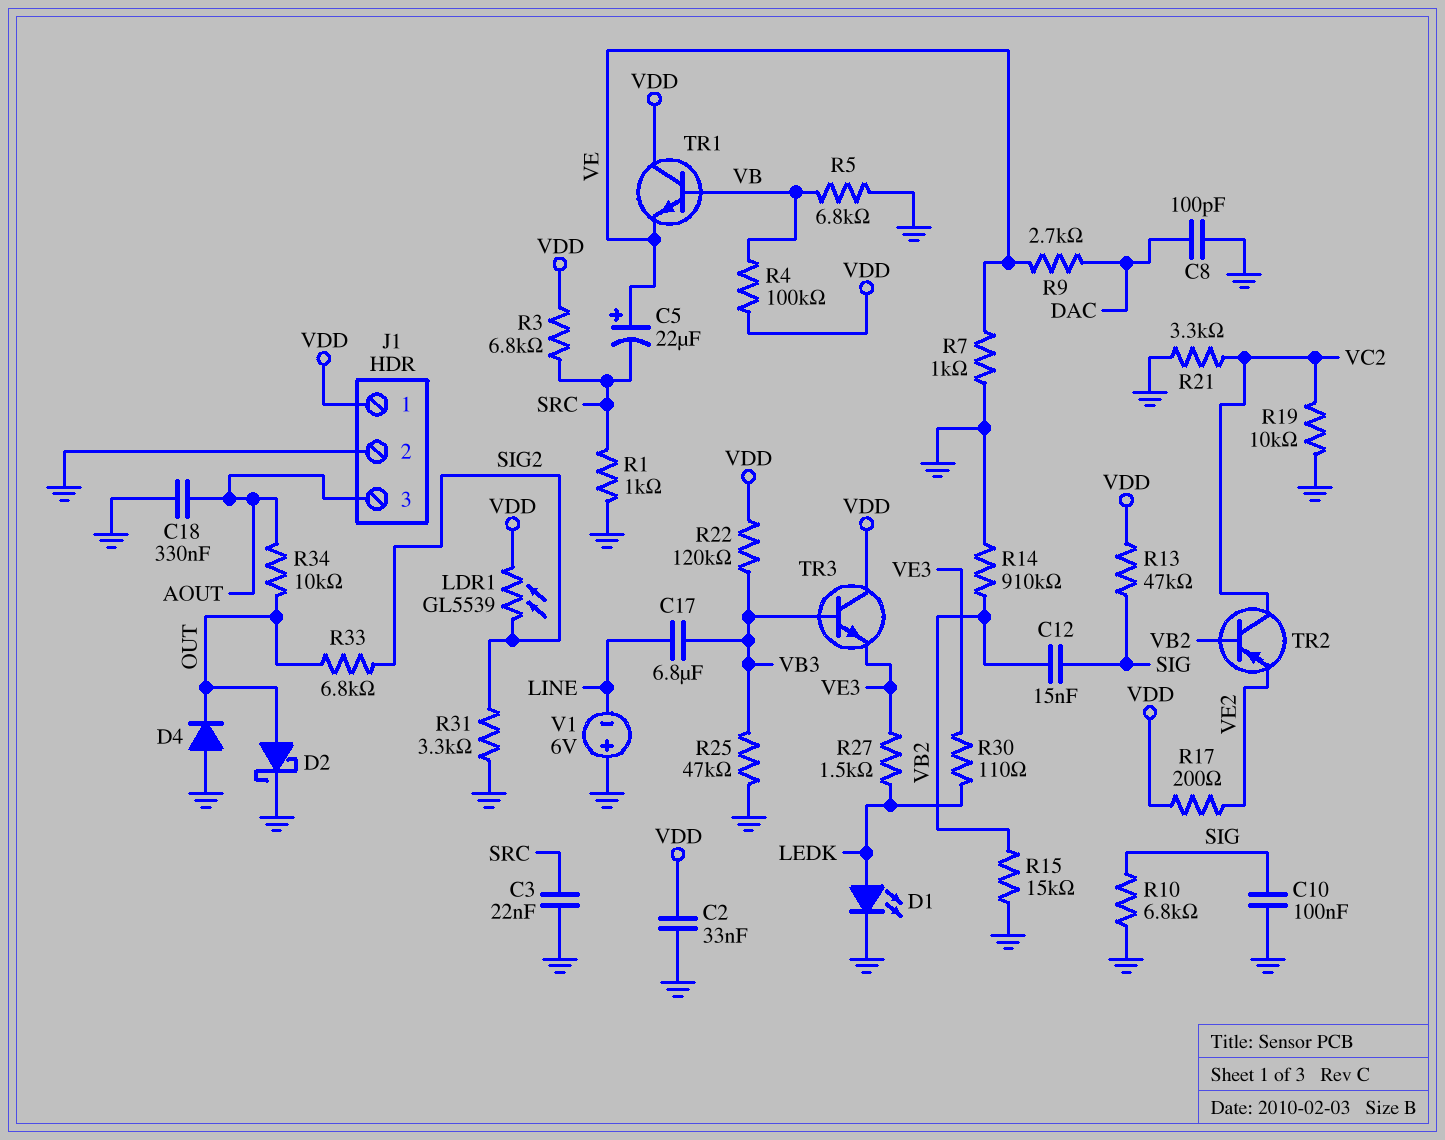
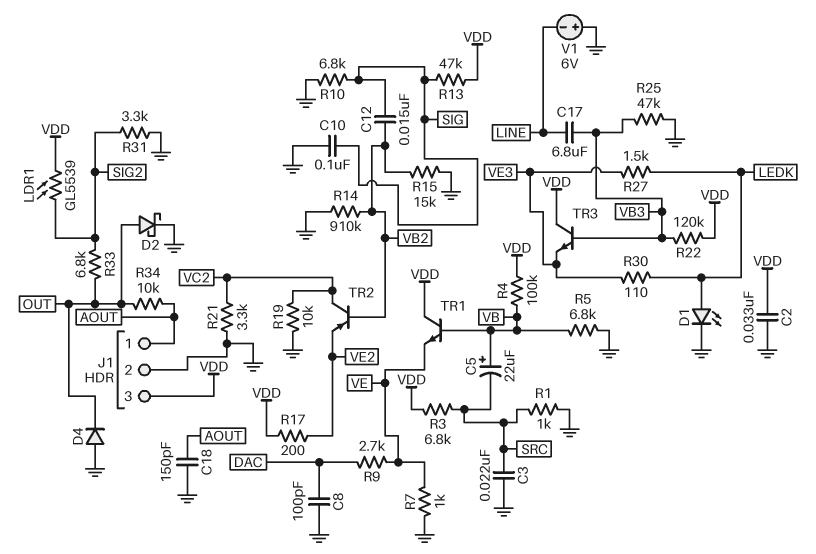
C5: 22uF (plus VE, minus SRC) -> 22uF (plus VB, minus SRC)
C18: 330nF (AOUT, GND) -> 150pF (AOUT, GND)
J1 pin 1: VDD -> AOUT
J1 pin 3: AOUT -> VDD

